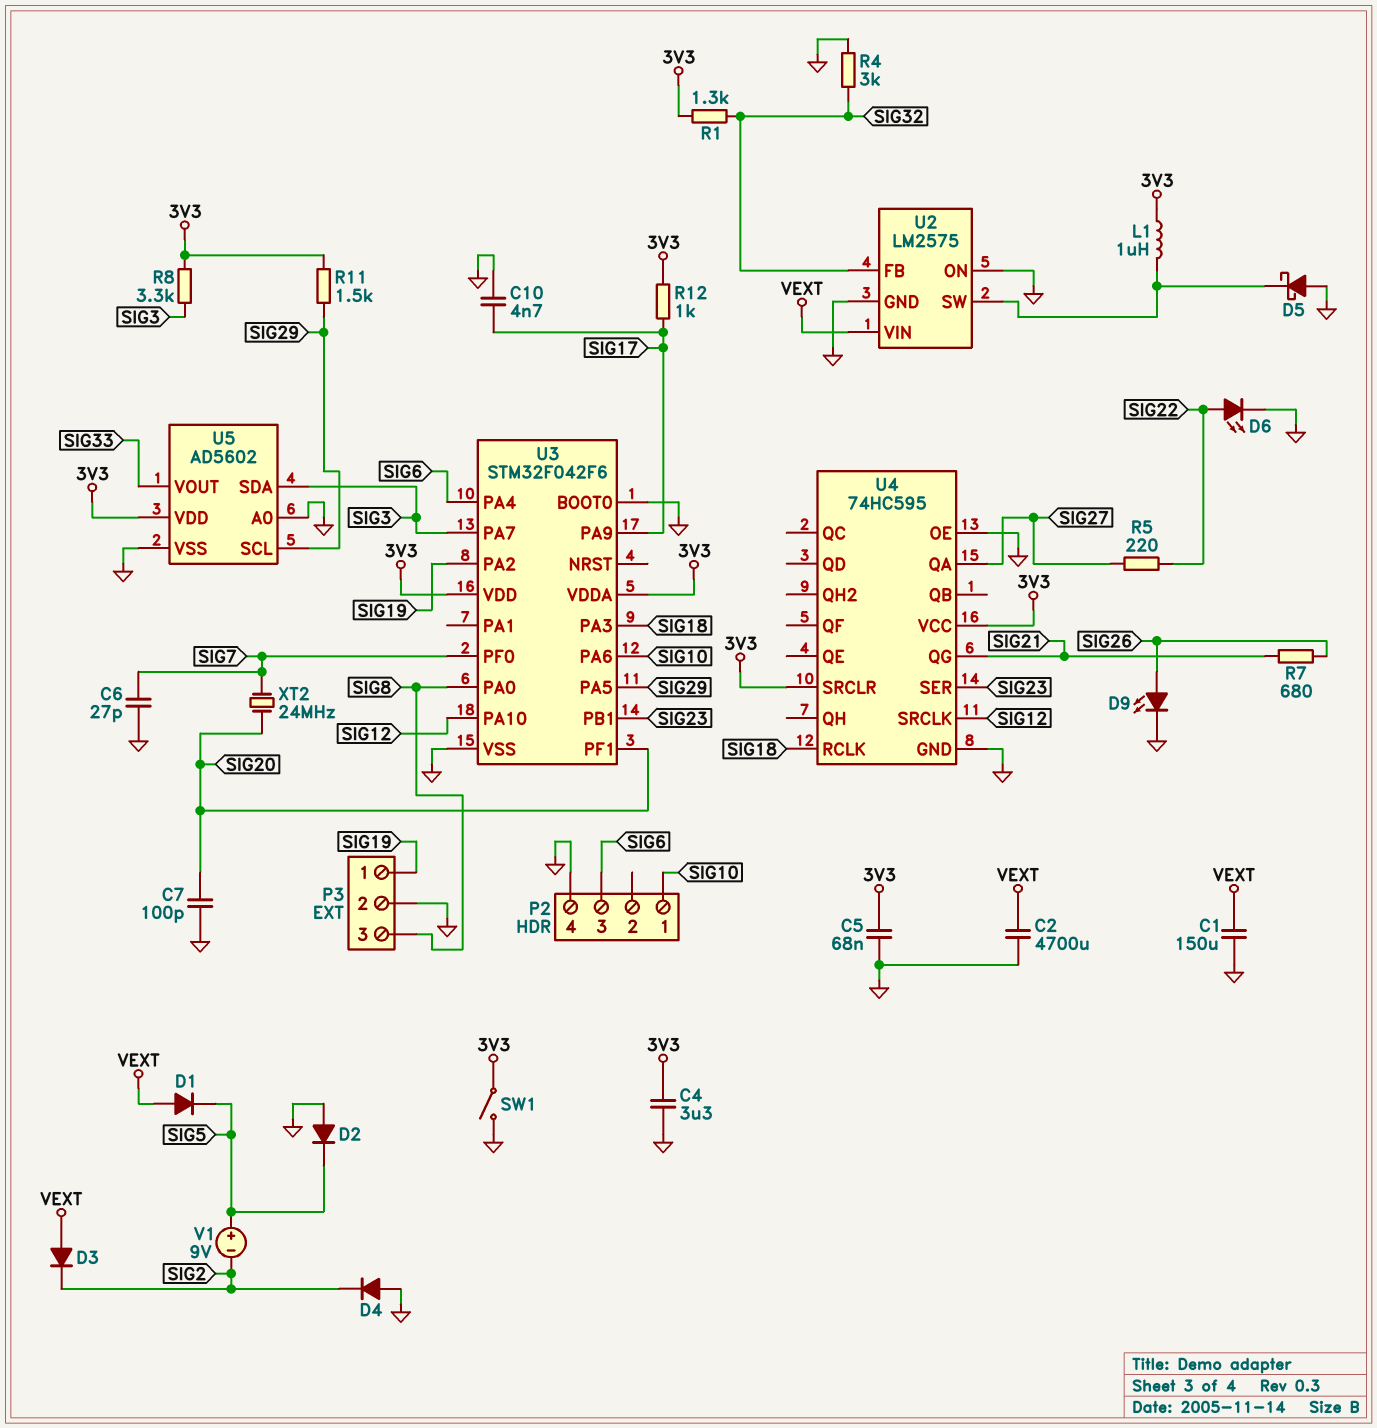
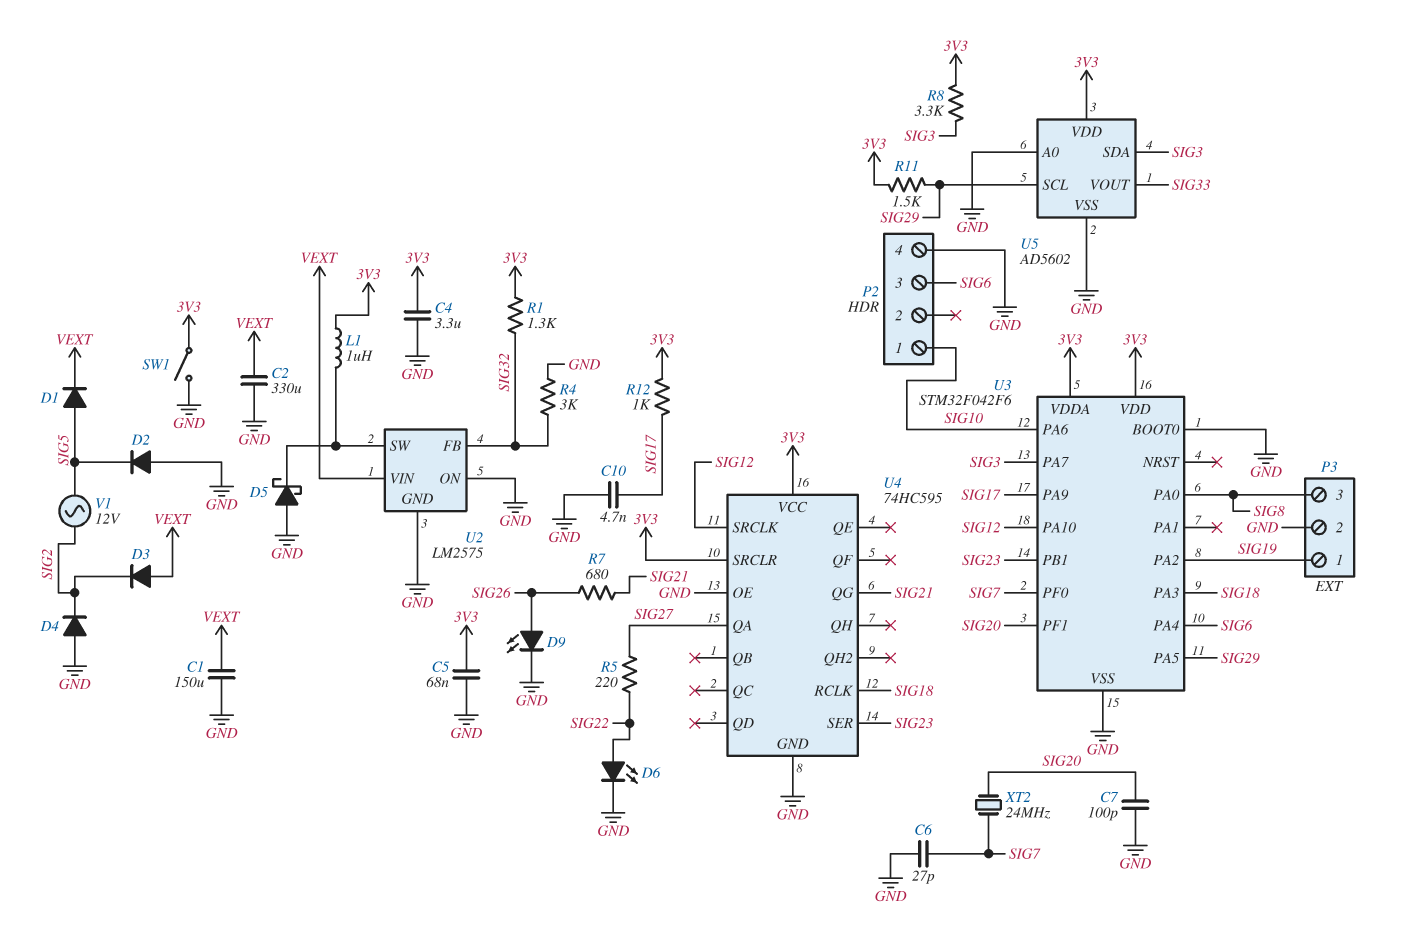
C2: 4700uF (GND, VEXT) -> 330uF (GND, VEXT)
D1: diode (A VEXT, K SIG5) -> diode (A SIG5, K VEXT)
V1: 9V (plus SIG5, minus SIG2) -> AC 12V (SIG2, SIG5)

